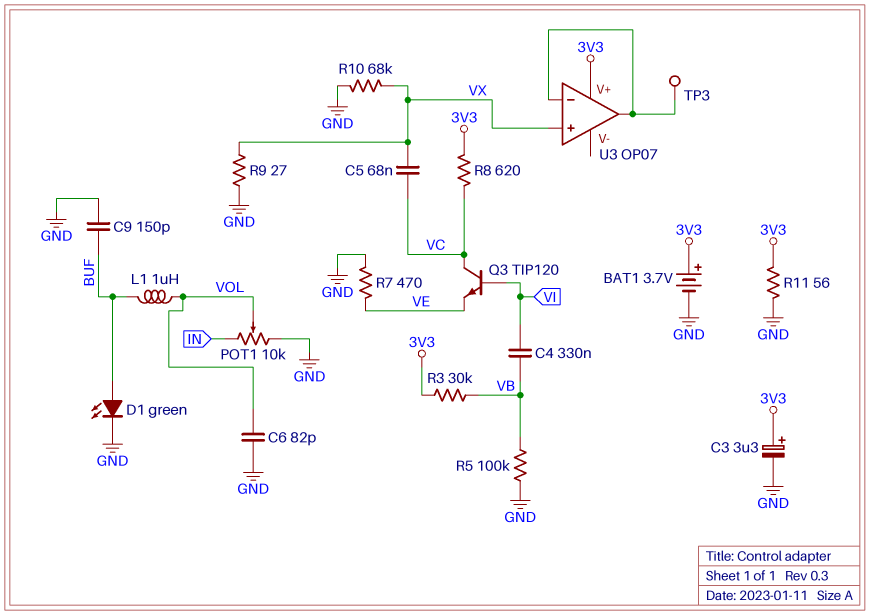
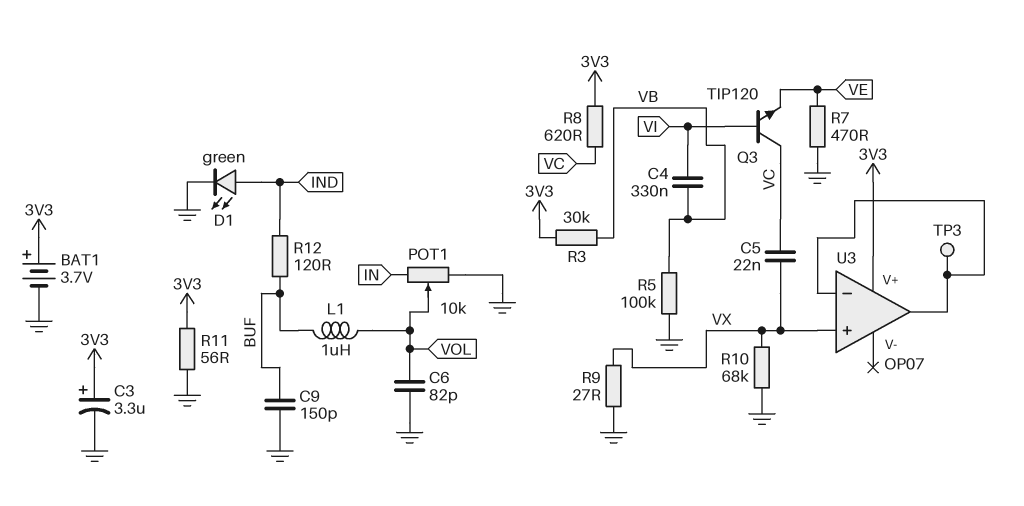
C5: 68nF (VC, VX) -> 22nF (VC, VX)
D1: LED green (A BUF, K GND) -> LED green (A IND, K GND)
R12: none -> 120 (BUF, IND)

